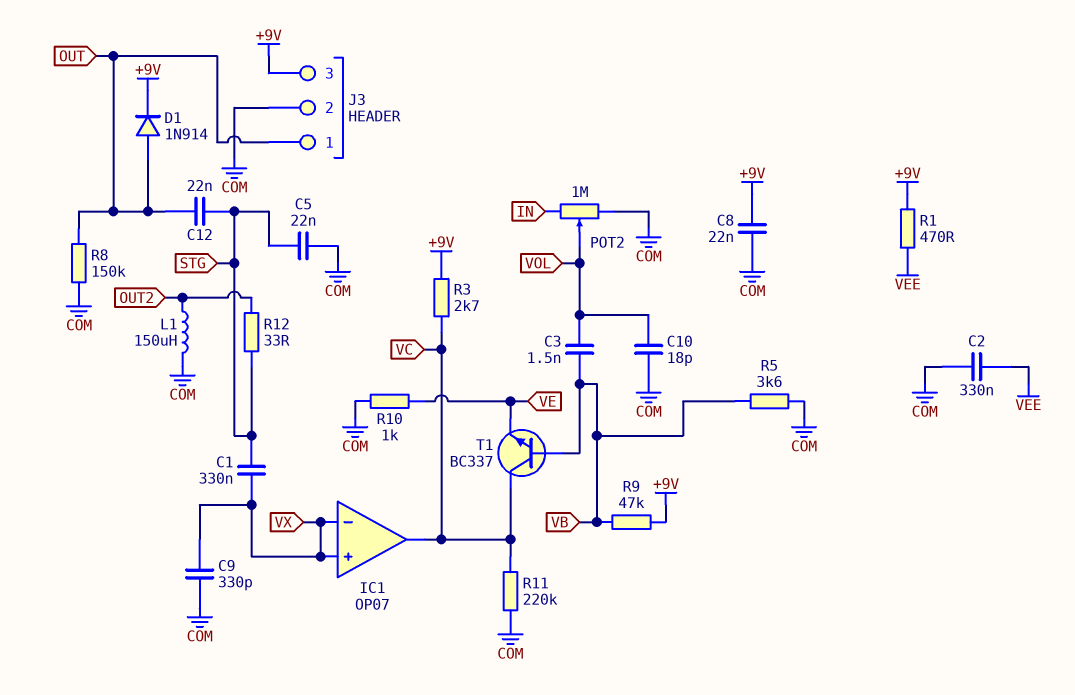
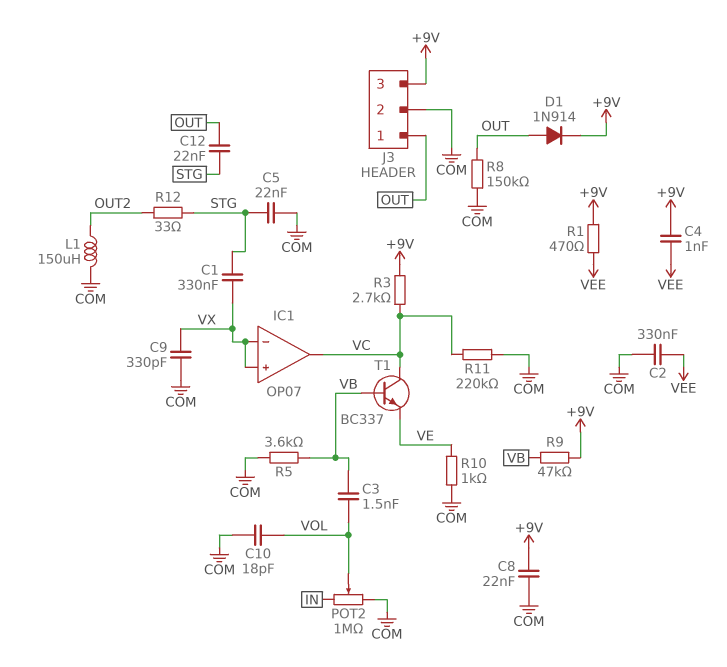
C4: none -> 1nF (+9V, VEE)

